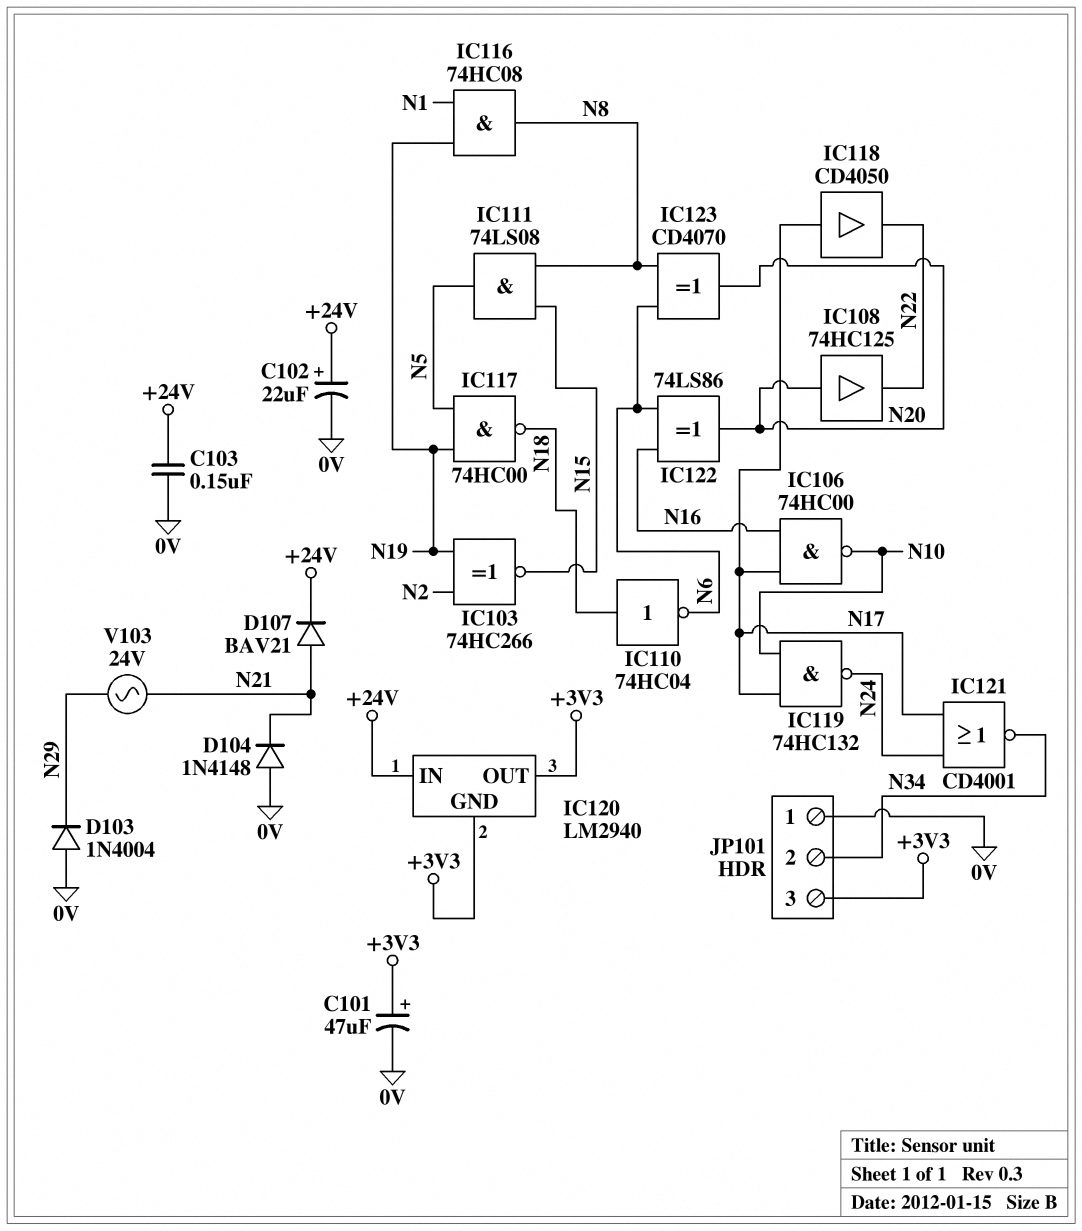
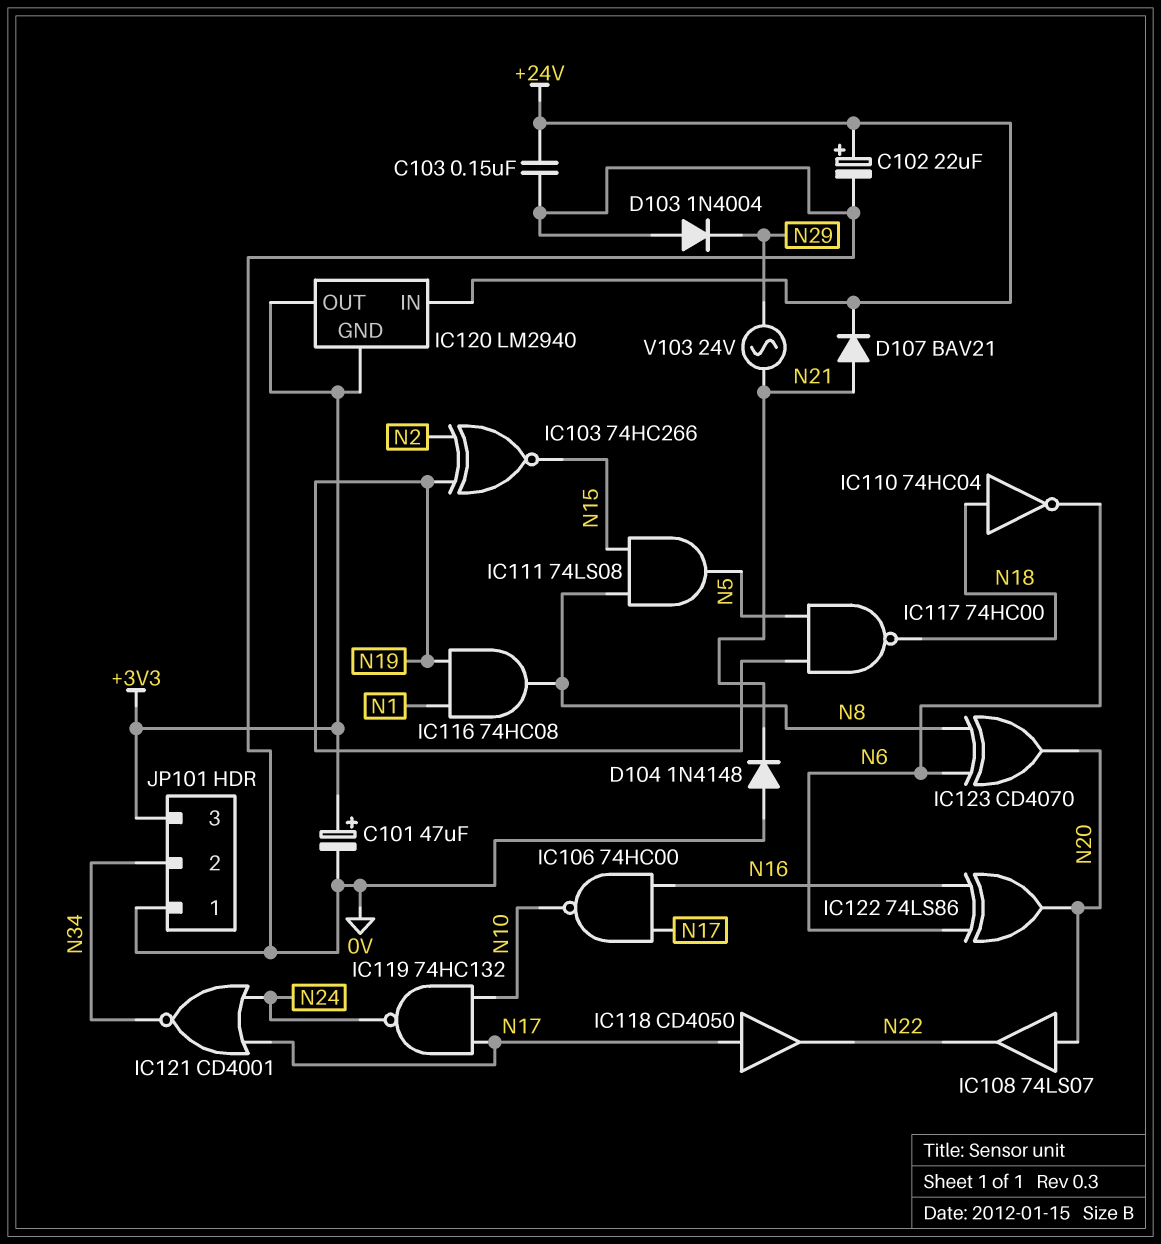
IC108: buffer 74HC125 (in N20, out N22) -> buffer 74LS07 (in N20, out N22)

